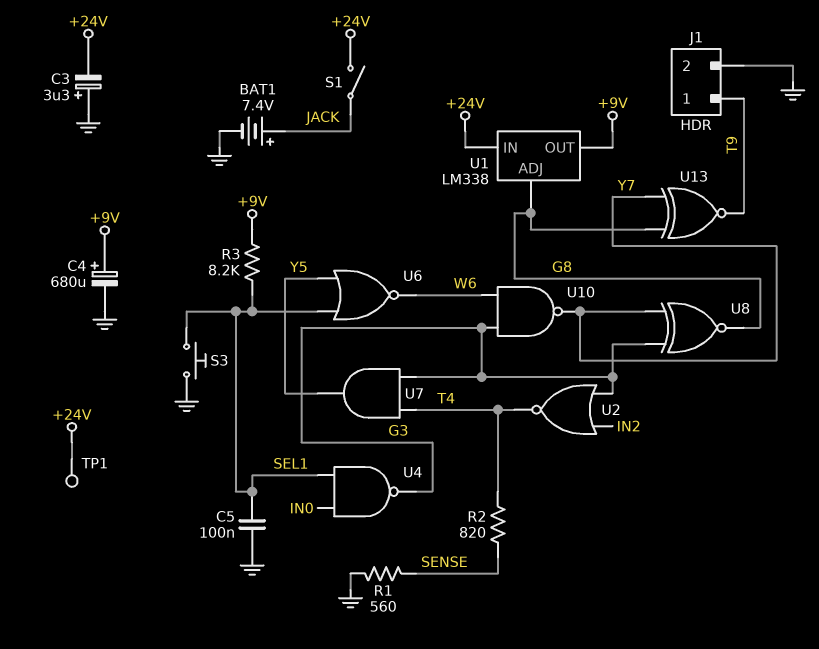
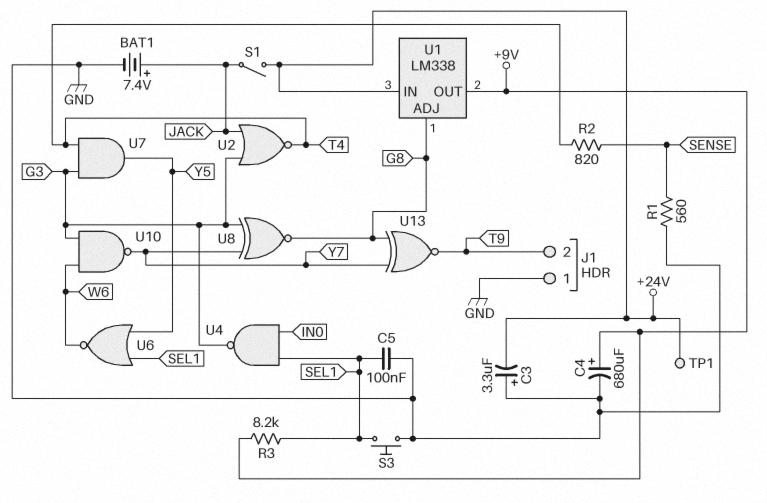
J1 pin 1: T9 -> GND
J1 pin 2: GND -> T9
U2: NOR (in G3, in IN2, out T4) -> NOR (in G3, in JACK, out T4)

